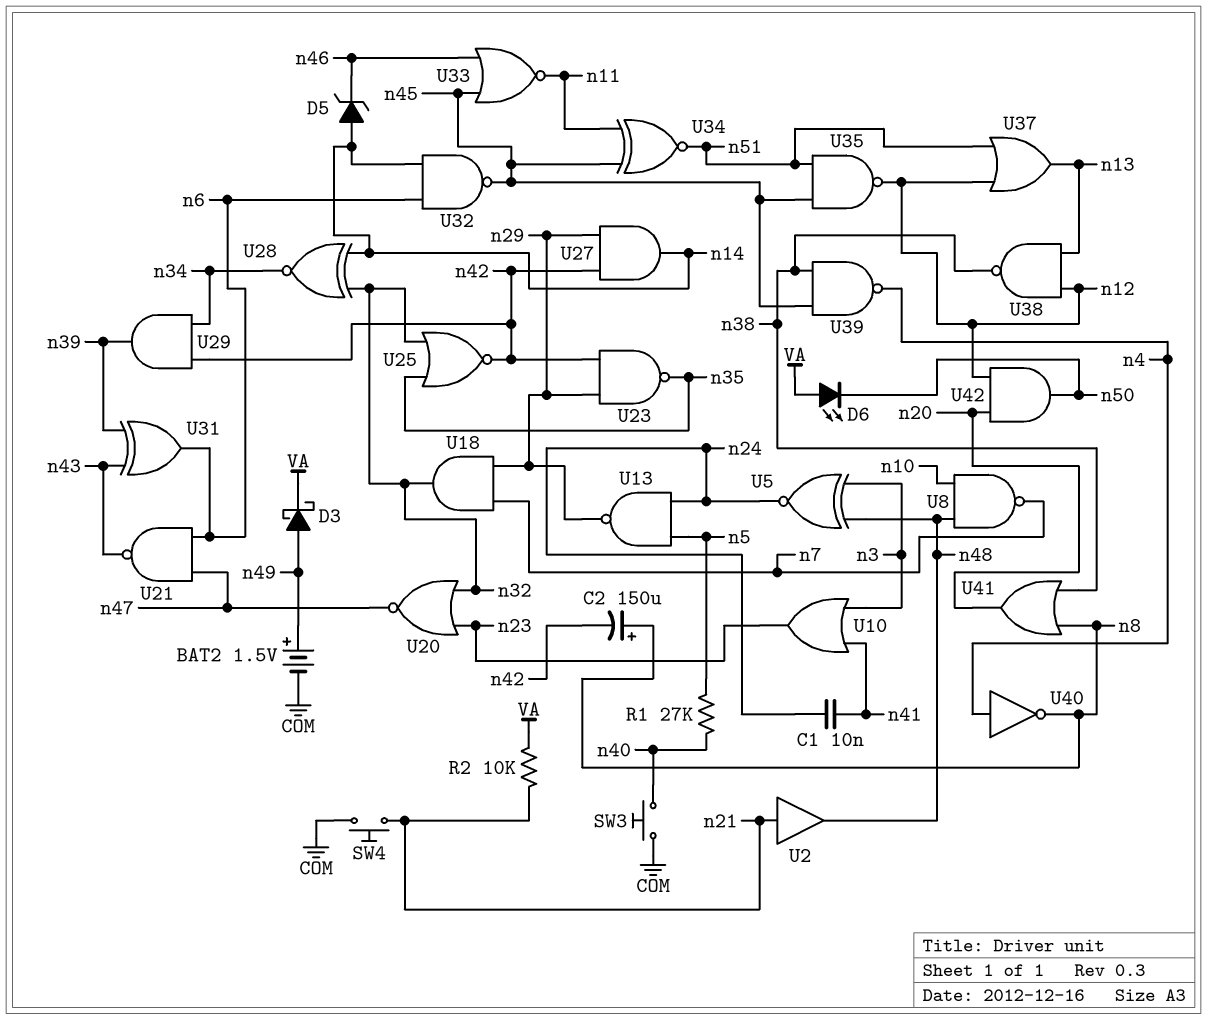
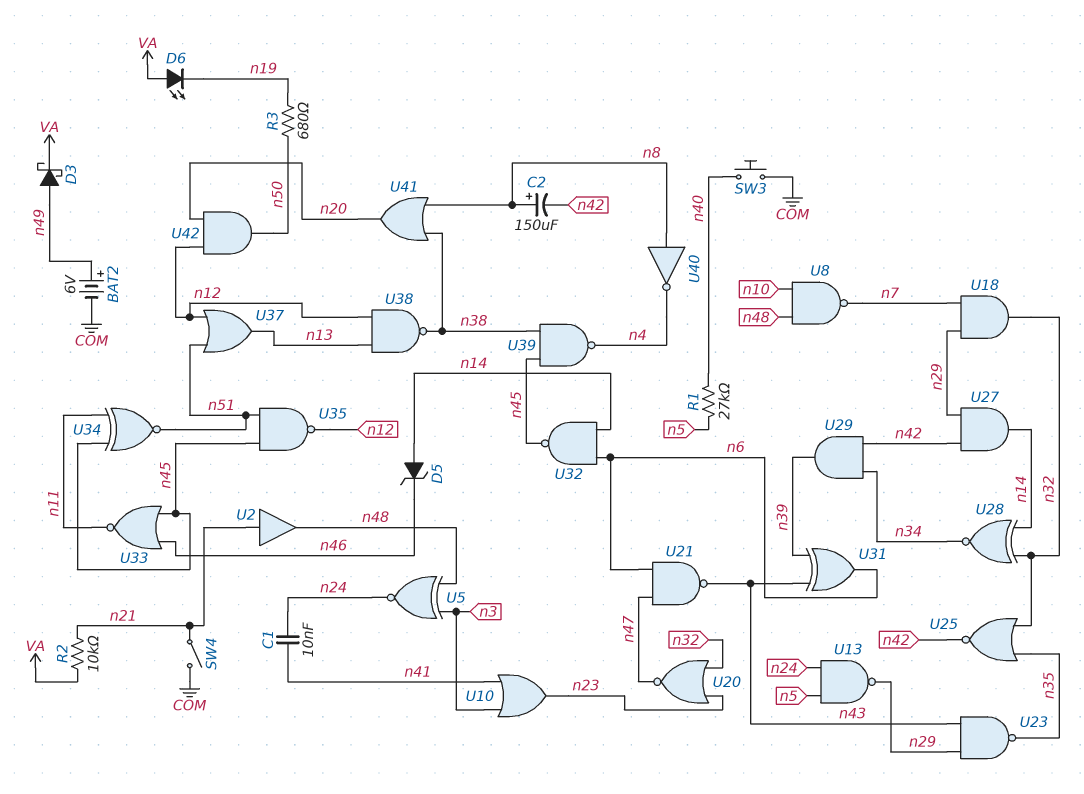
BAT2: 1.5V (plus n49, minus COM) -> 6V (plus n49, minus COM)
D6: LED (A VA, K n50) -> LED (A VA, K n19)
R3: none -> 680 (n19, n50)
SW4: button (COM, n21) -> switch (COM, n21)
U23: NAND (in n29, in n42, out n35) -> NAND (in n29, in n43, out n35)
U40: NOT (in n4, out n8) -> NOT (in n8, out n4)

